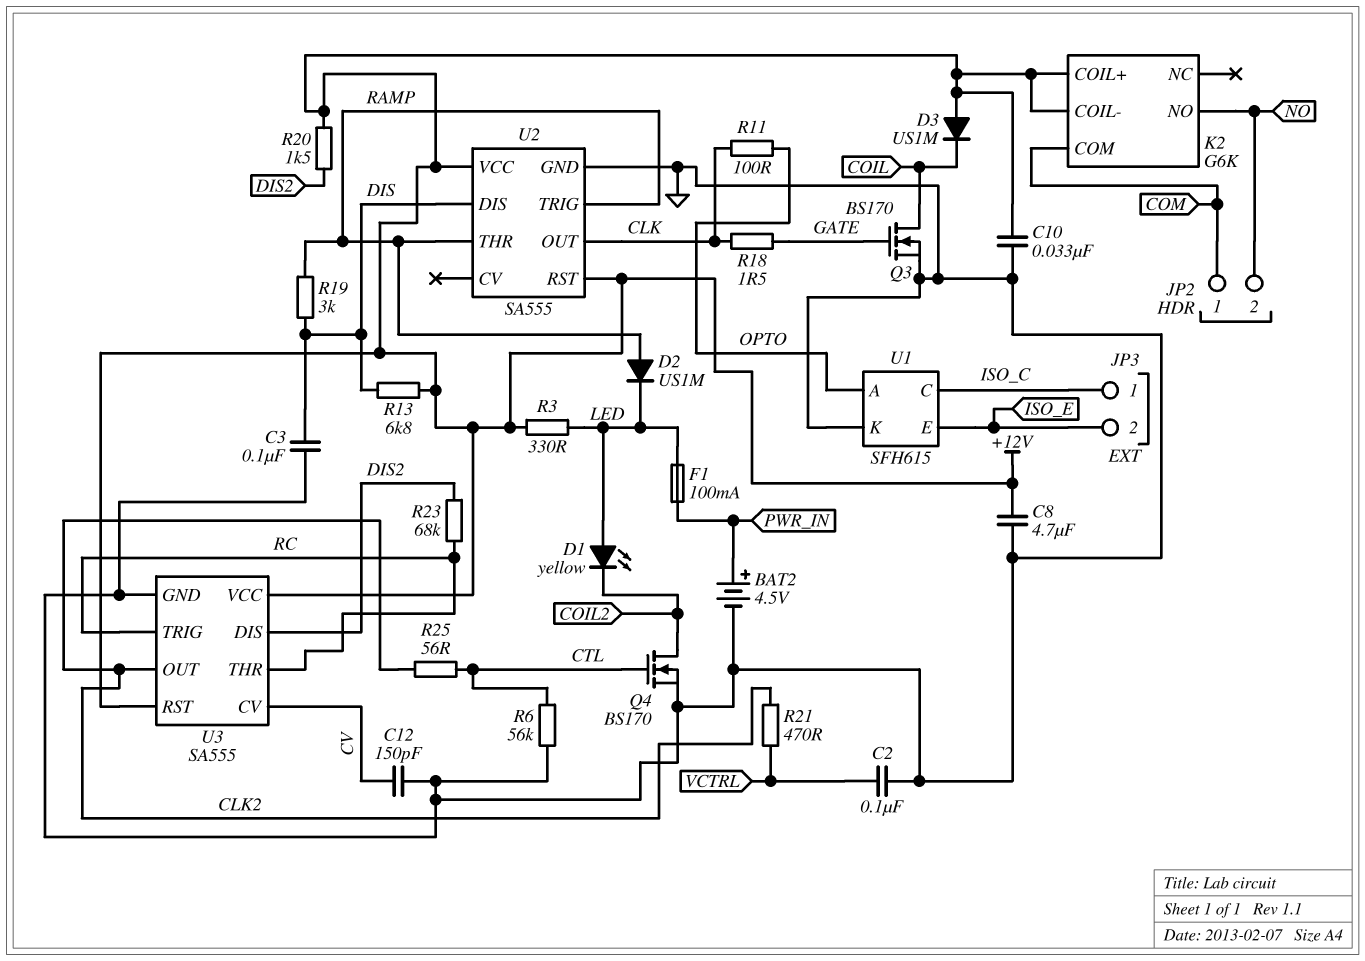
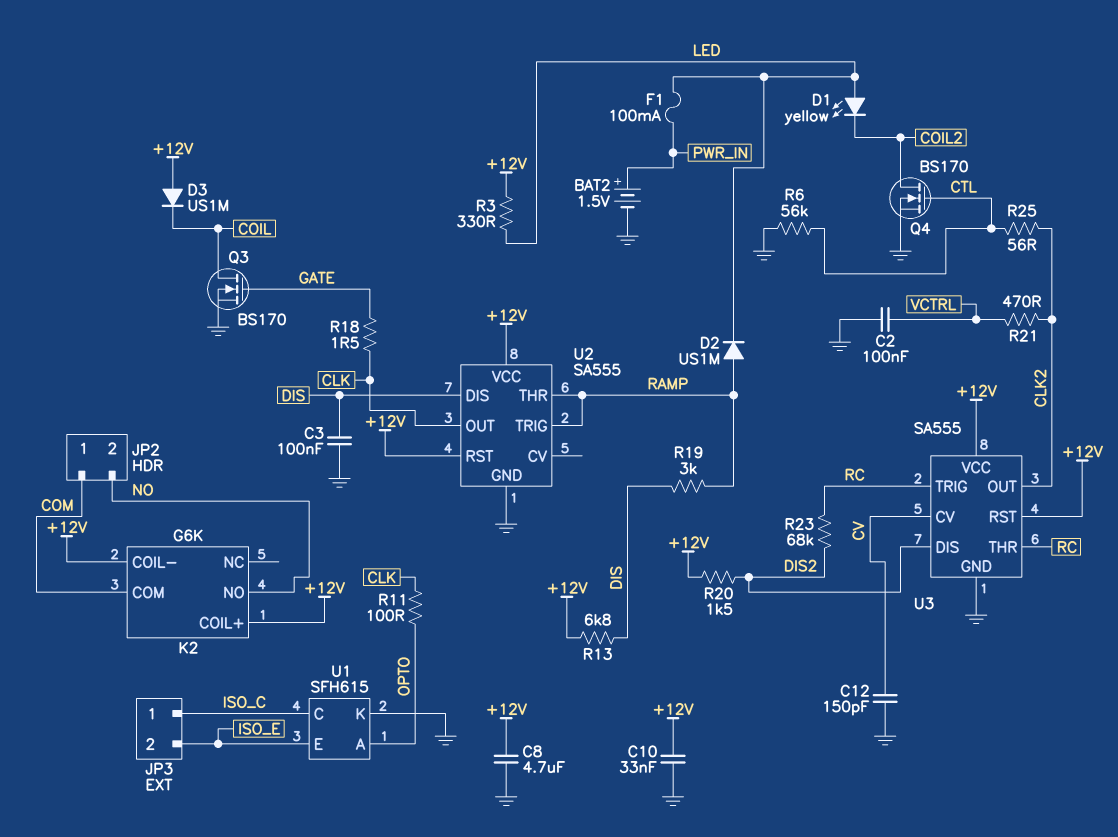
BAT2: 4.5V (plus PWR_IN, minus GND) -> 1.5V (plus PWR_IN, minus GND)

